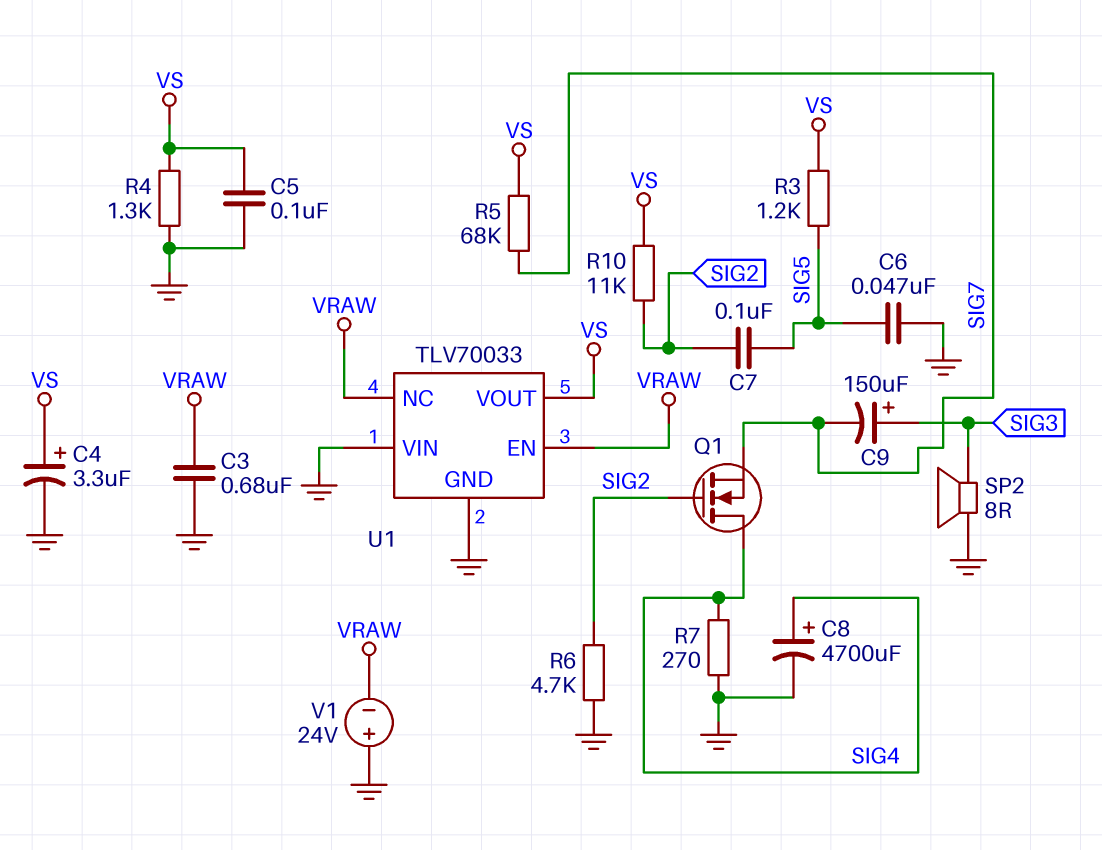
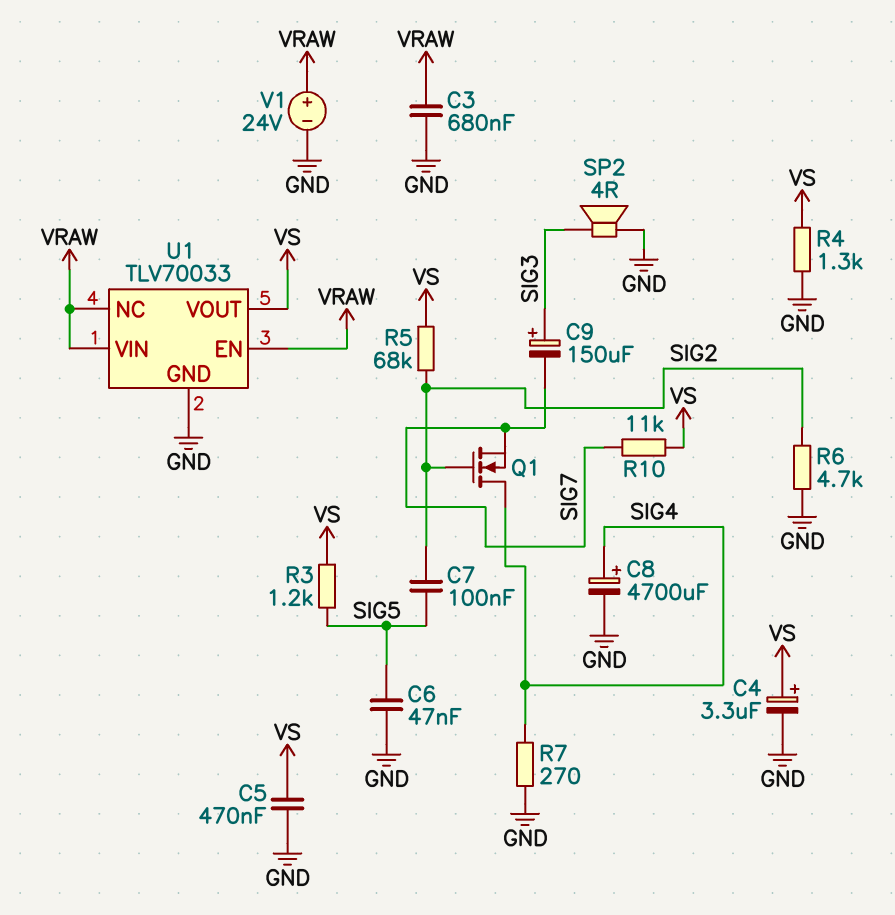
C5: 100nF (GND, VS) -> 470nF (GND, VS)
R5: 68k (SIG7, VS) -> 68k (SIG2, VS)
R10: 11k (SIG2, VS) -> 11k (SIG7, VS)
SP2: speaker 8R (GND, SIG3) -> speaker 4R (GND, SIG3)
U1 pin VIN: GND -> VRAW
V1: 24V (plus GND, minus VRAW) -> 24V (plus VRAW, minus GND)

